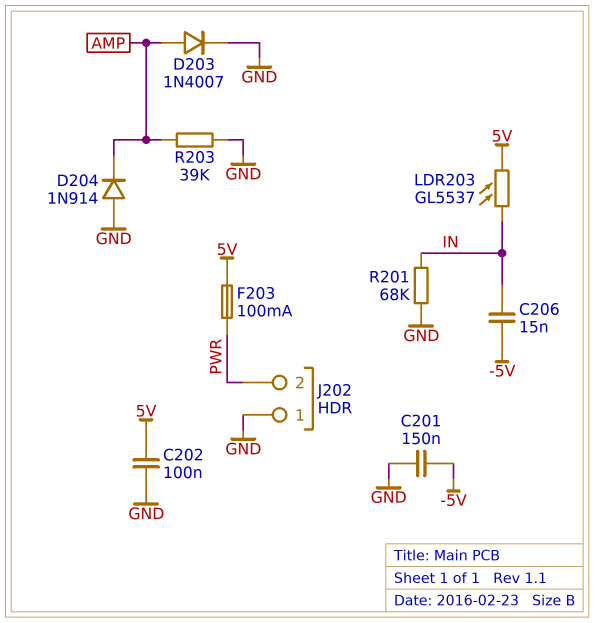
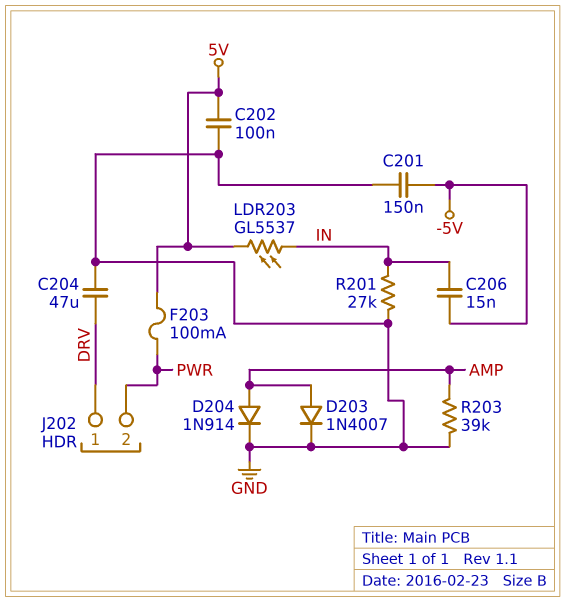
C204: none -> 47uF (DRV, GND)
D204: diode 1N914 (A GND, K AMP) -> diode 1N914 (A AMP, K GND)
J202 pin 1: GND -> DRV
R201: 68k (GND, IN) -> 27k (GND, IN)

